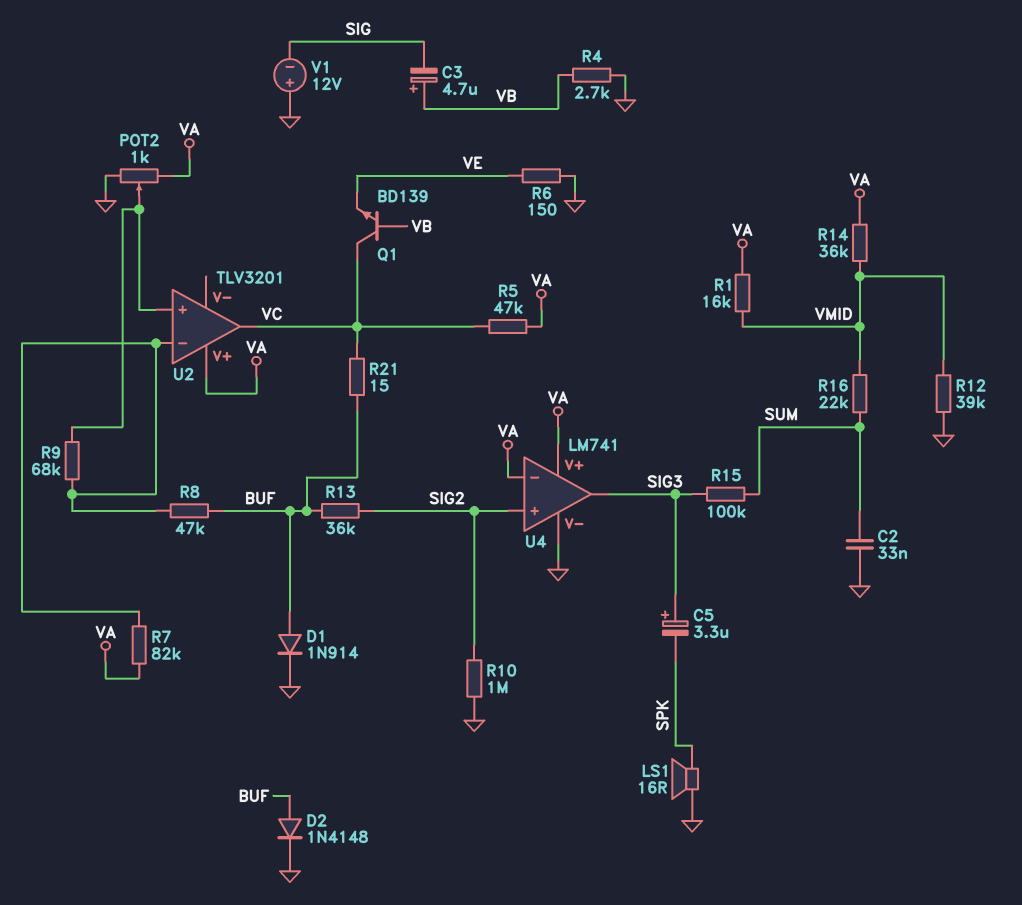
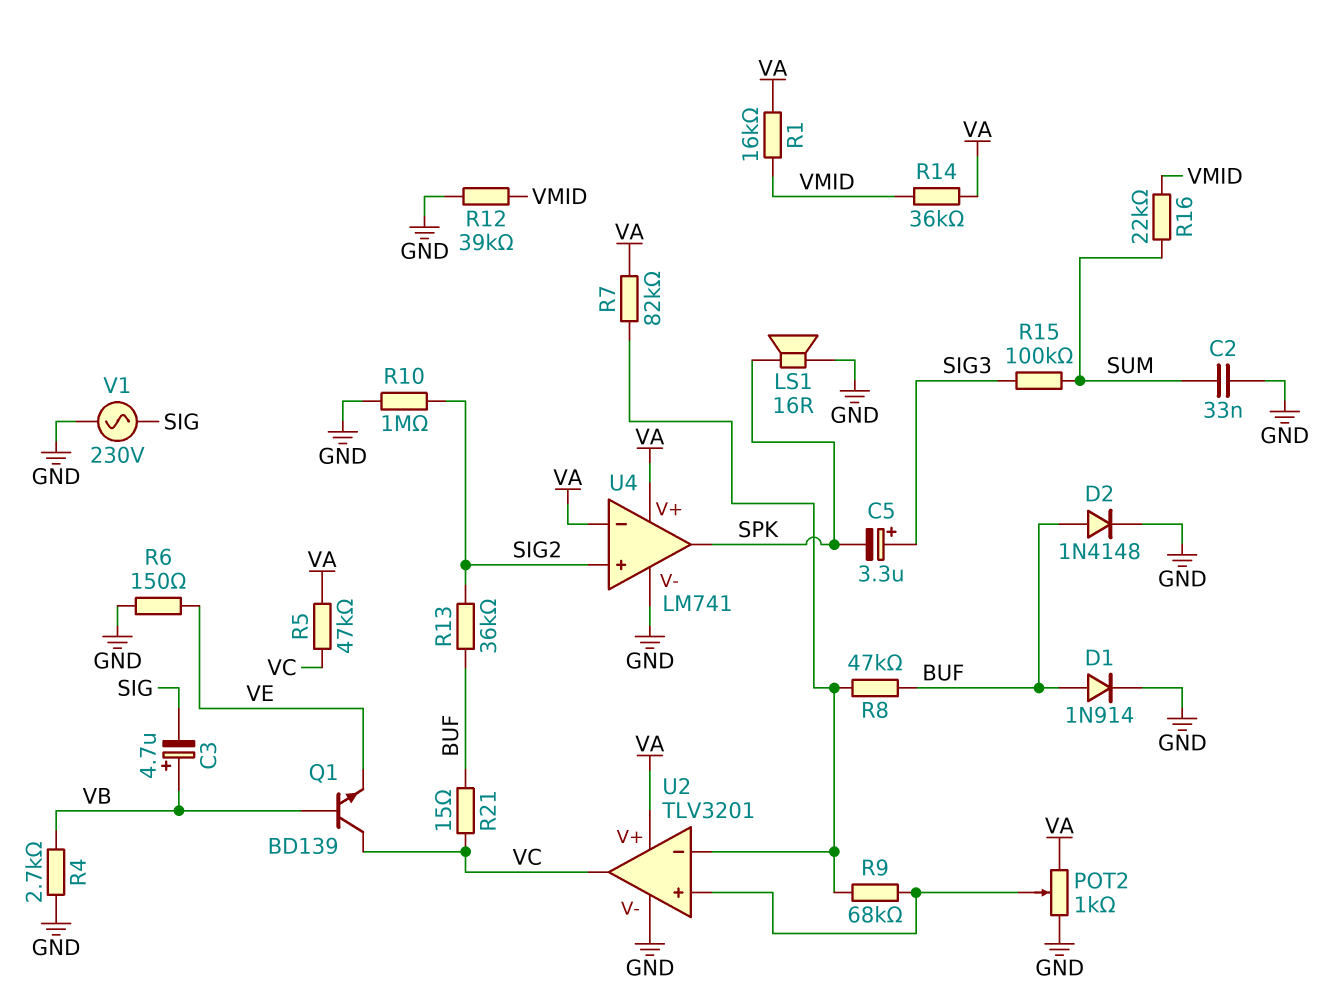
U2 pin V-: none -> GND
U4 pin out: SIG3 -> SPK
V1: 12V (plus GND, minus SIG) -> AC 230V (GND, SIG)

